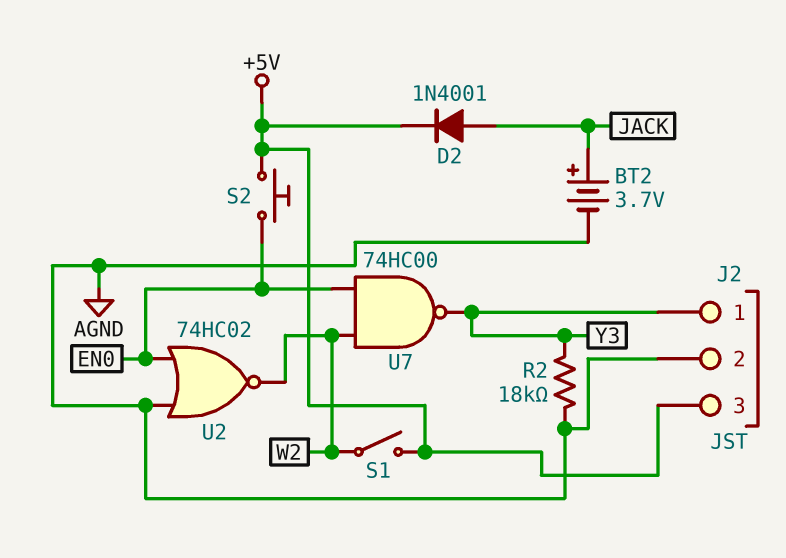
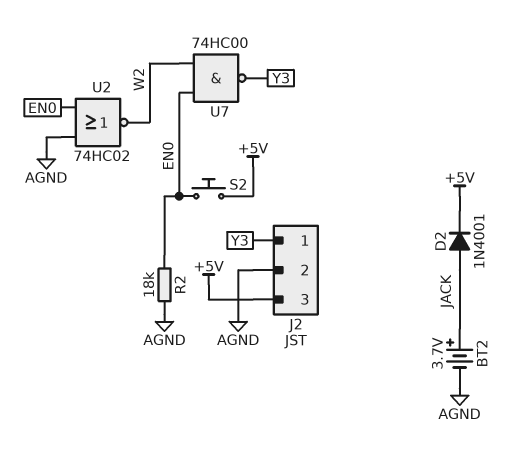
R2: 18k (AGND, Y3) -> 18k (AGND, EN0)
S1: switch (+5V, W2) -> none

